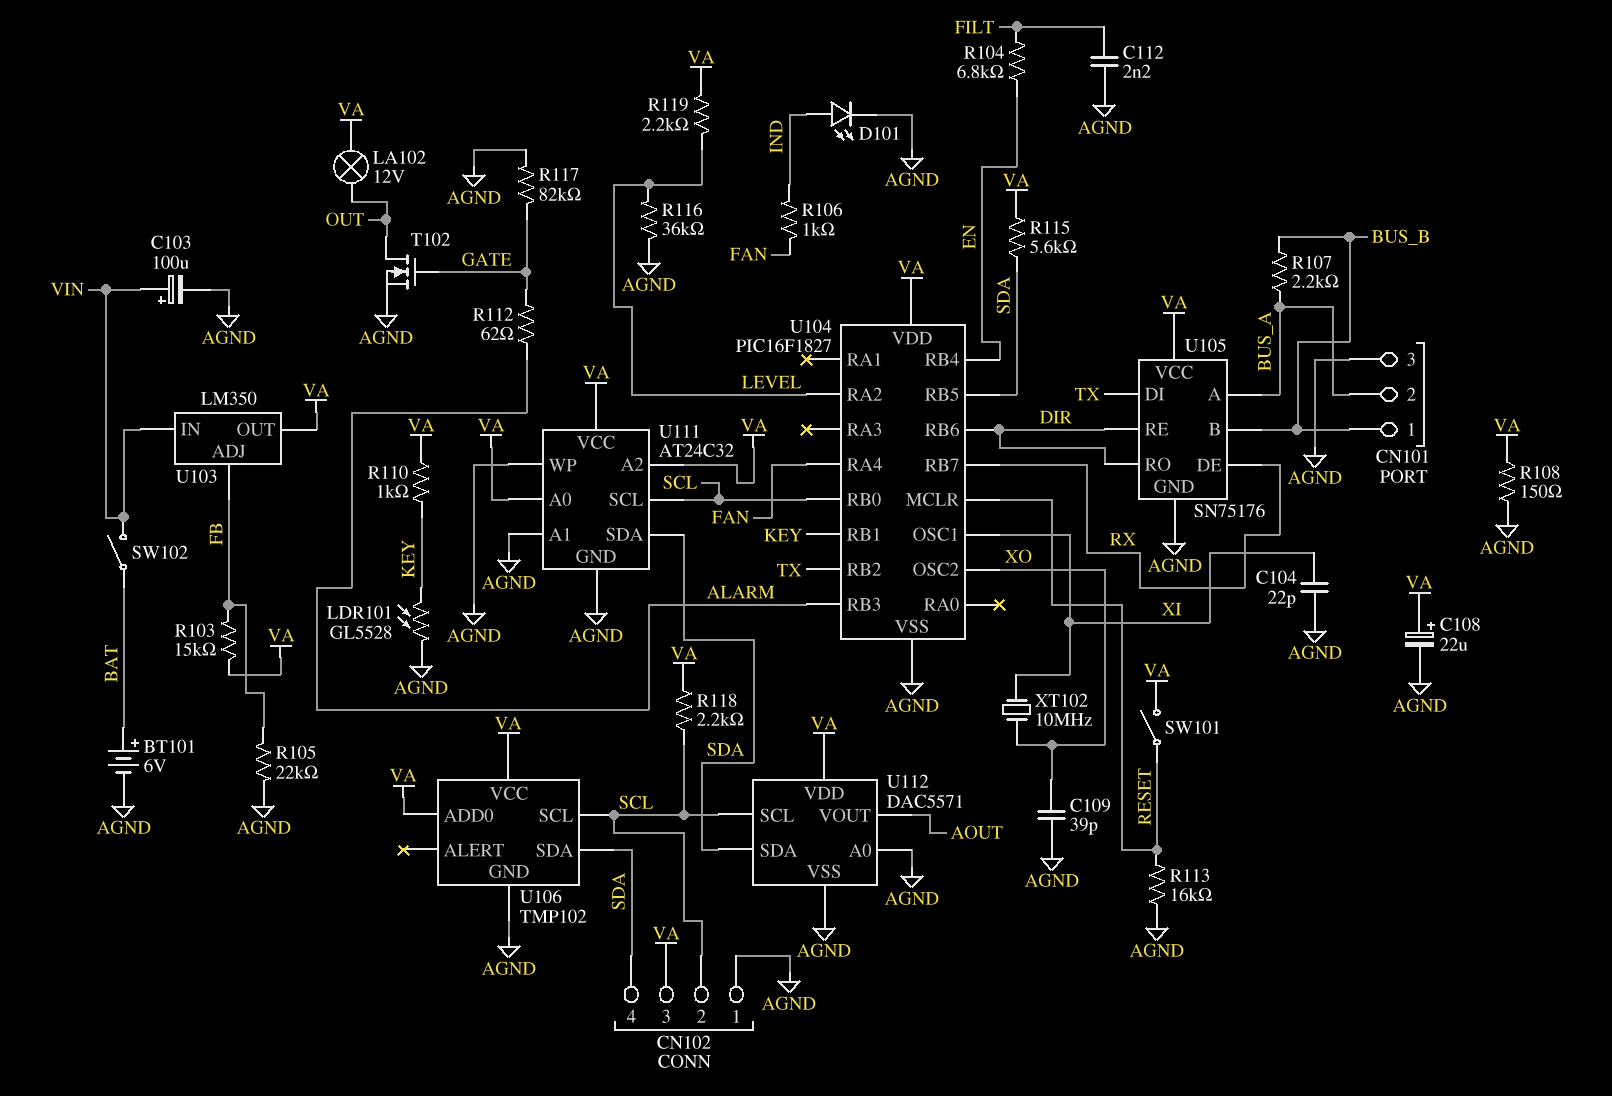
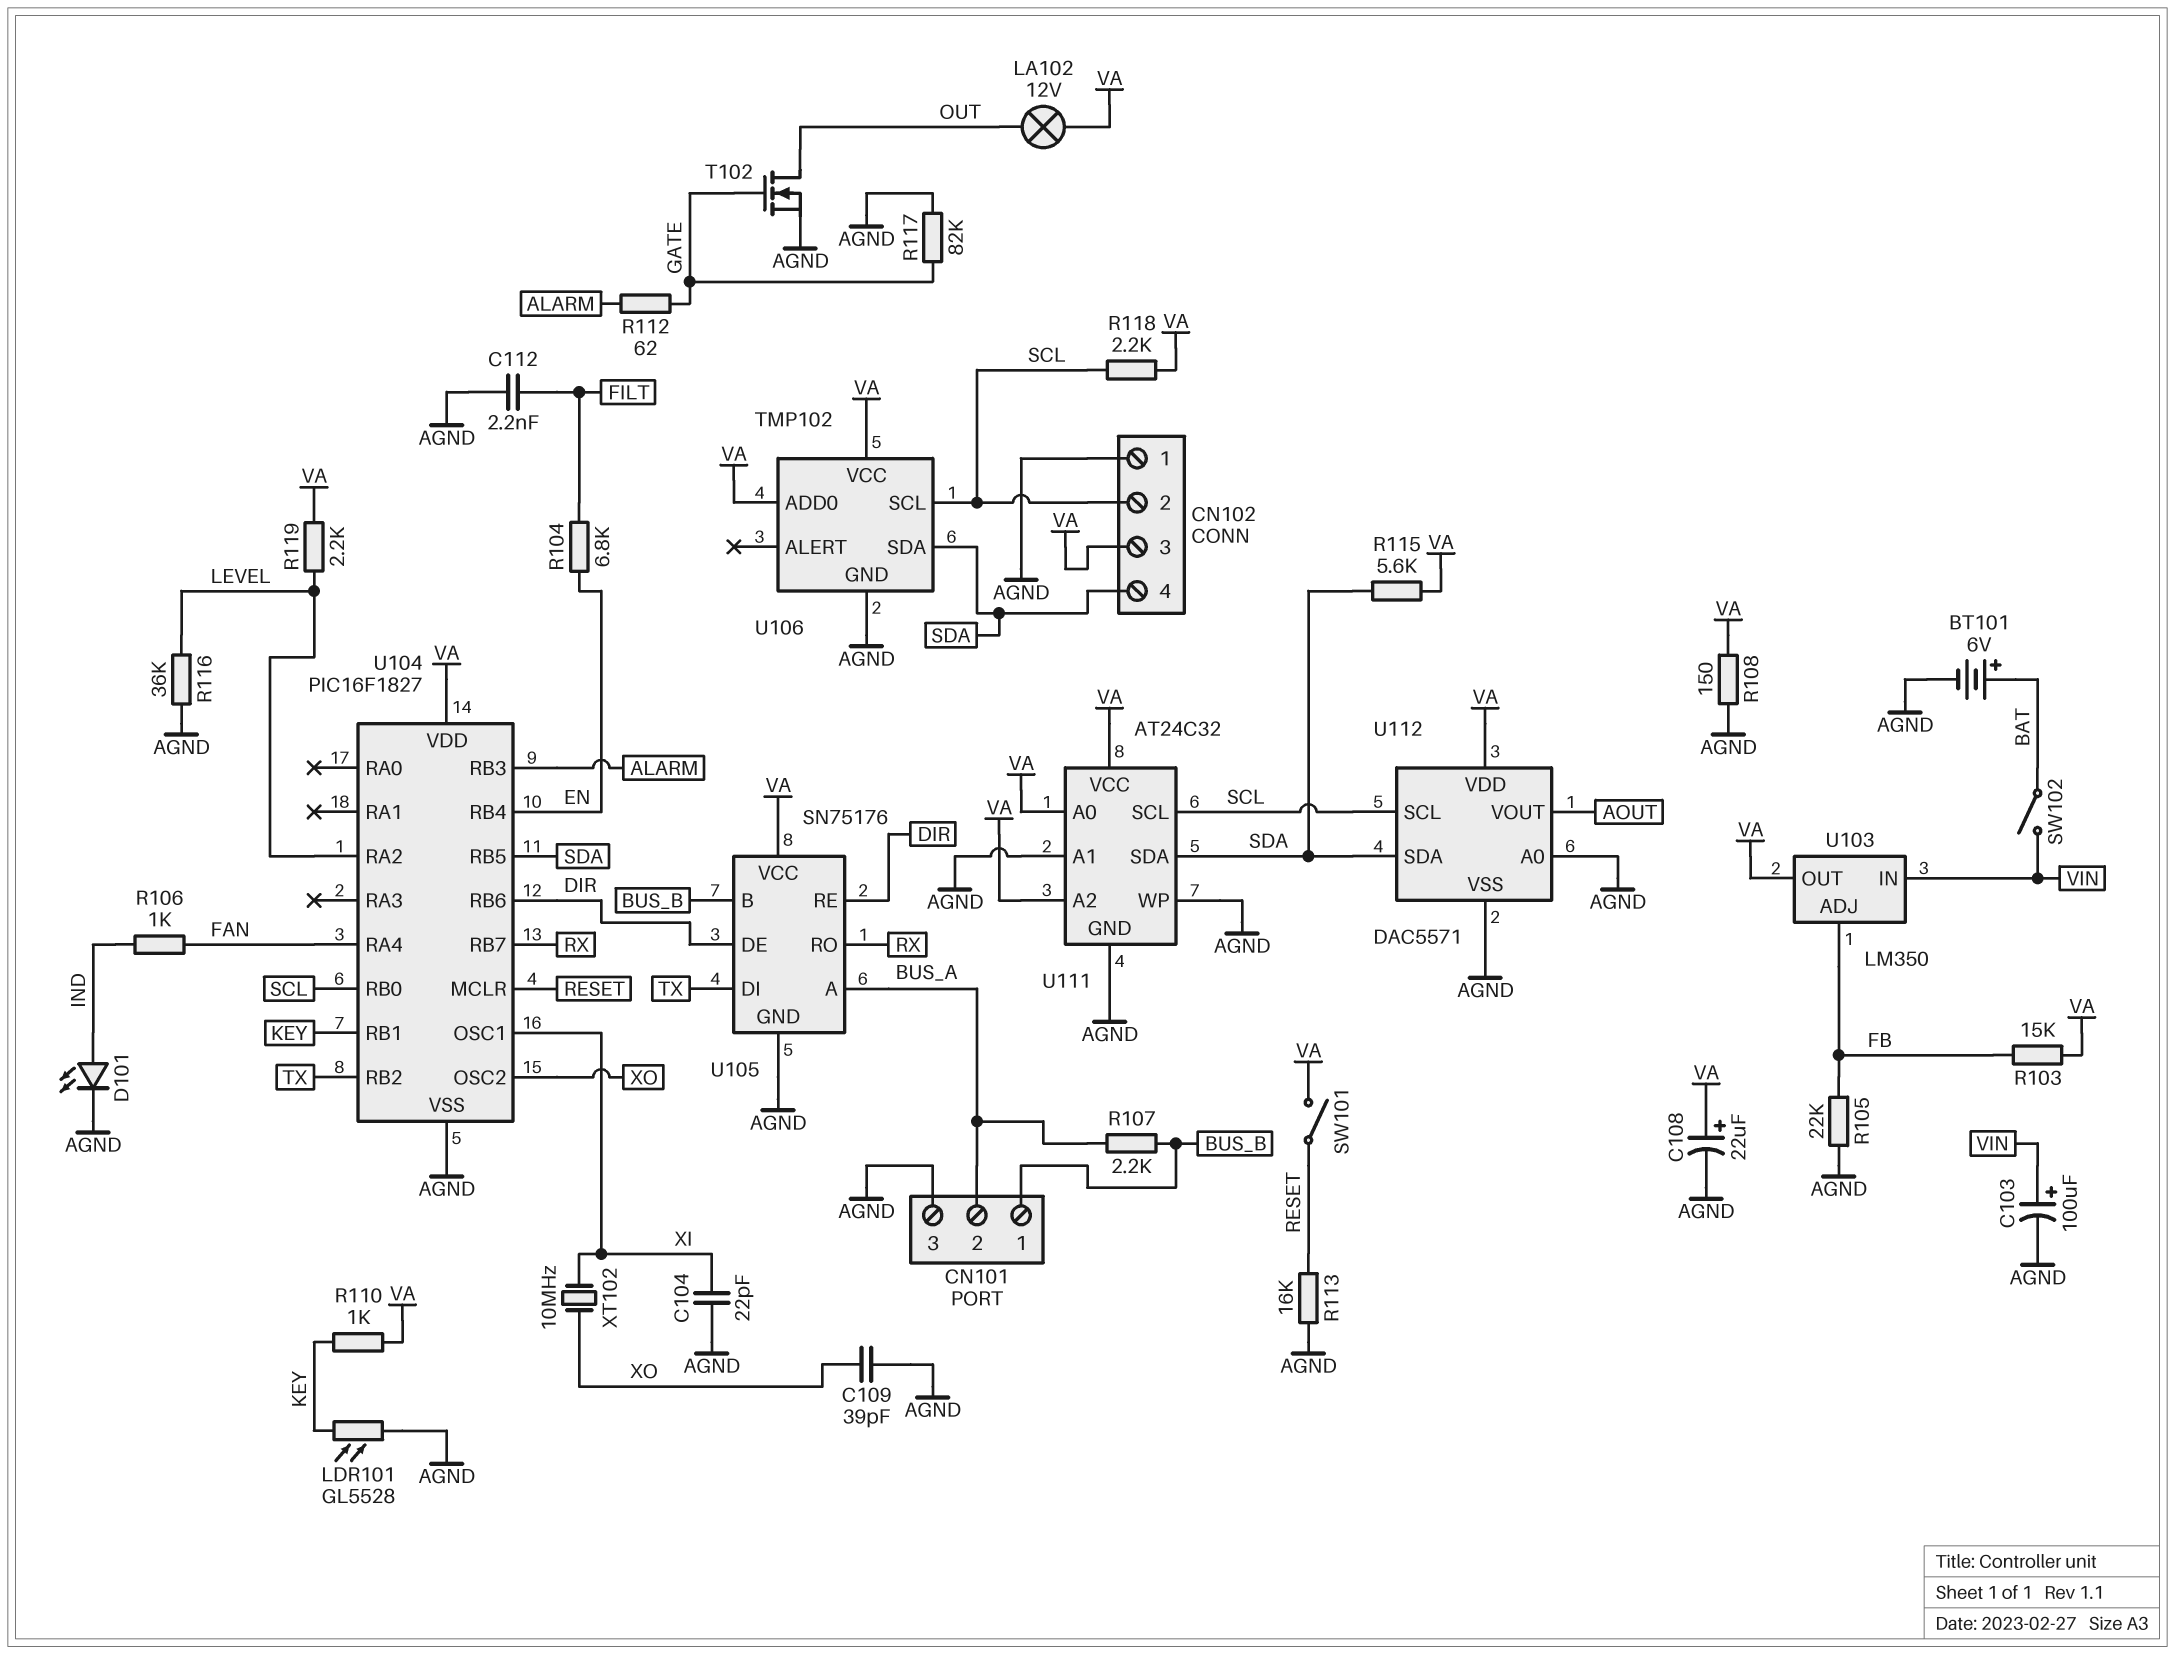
U105 pin DE: RX -> DIR
U105 pin RO: DIR -> RX

